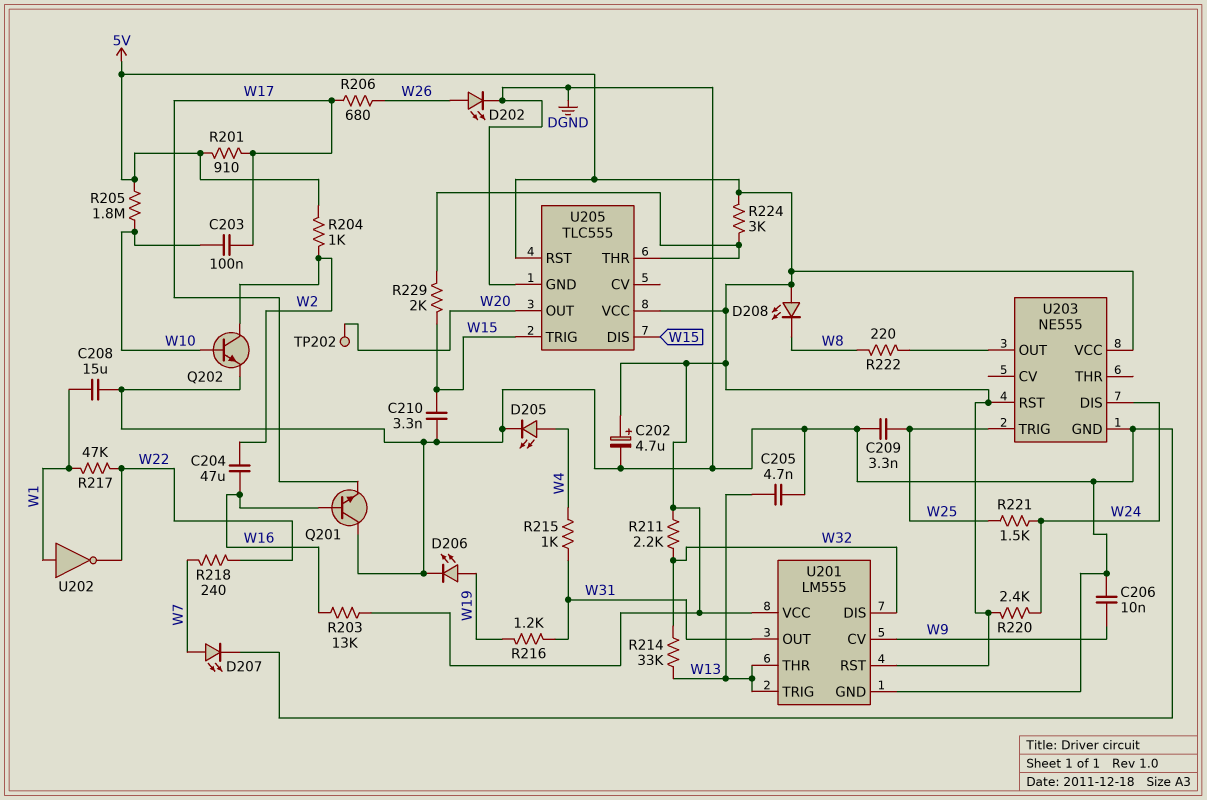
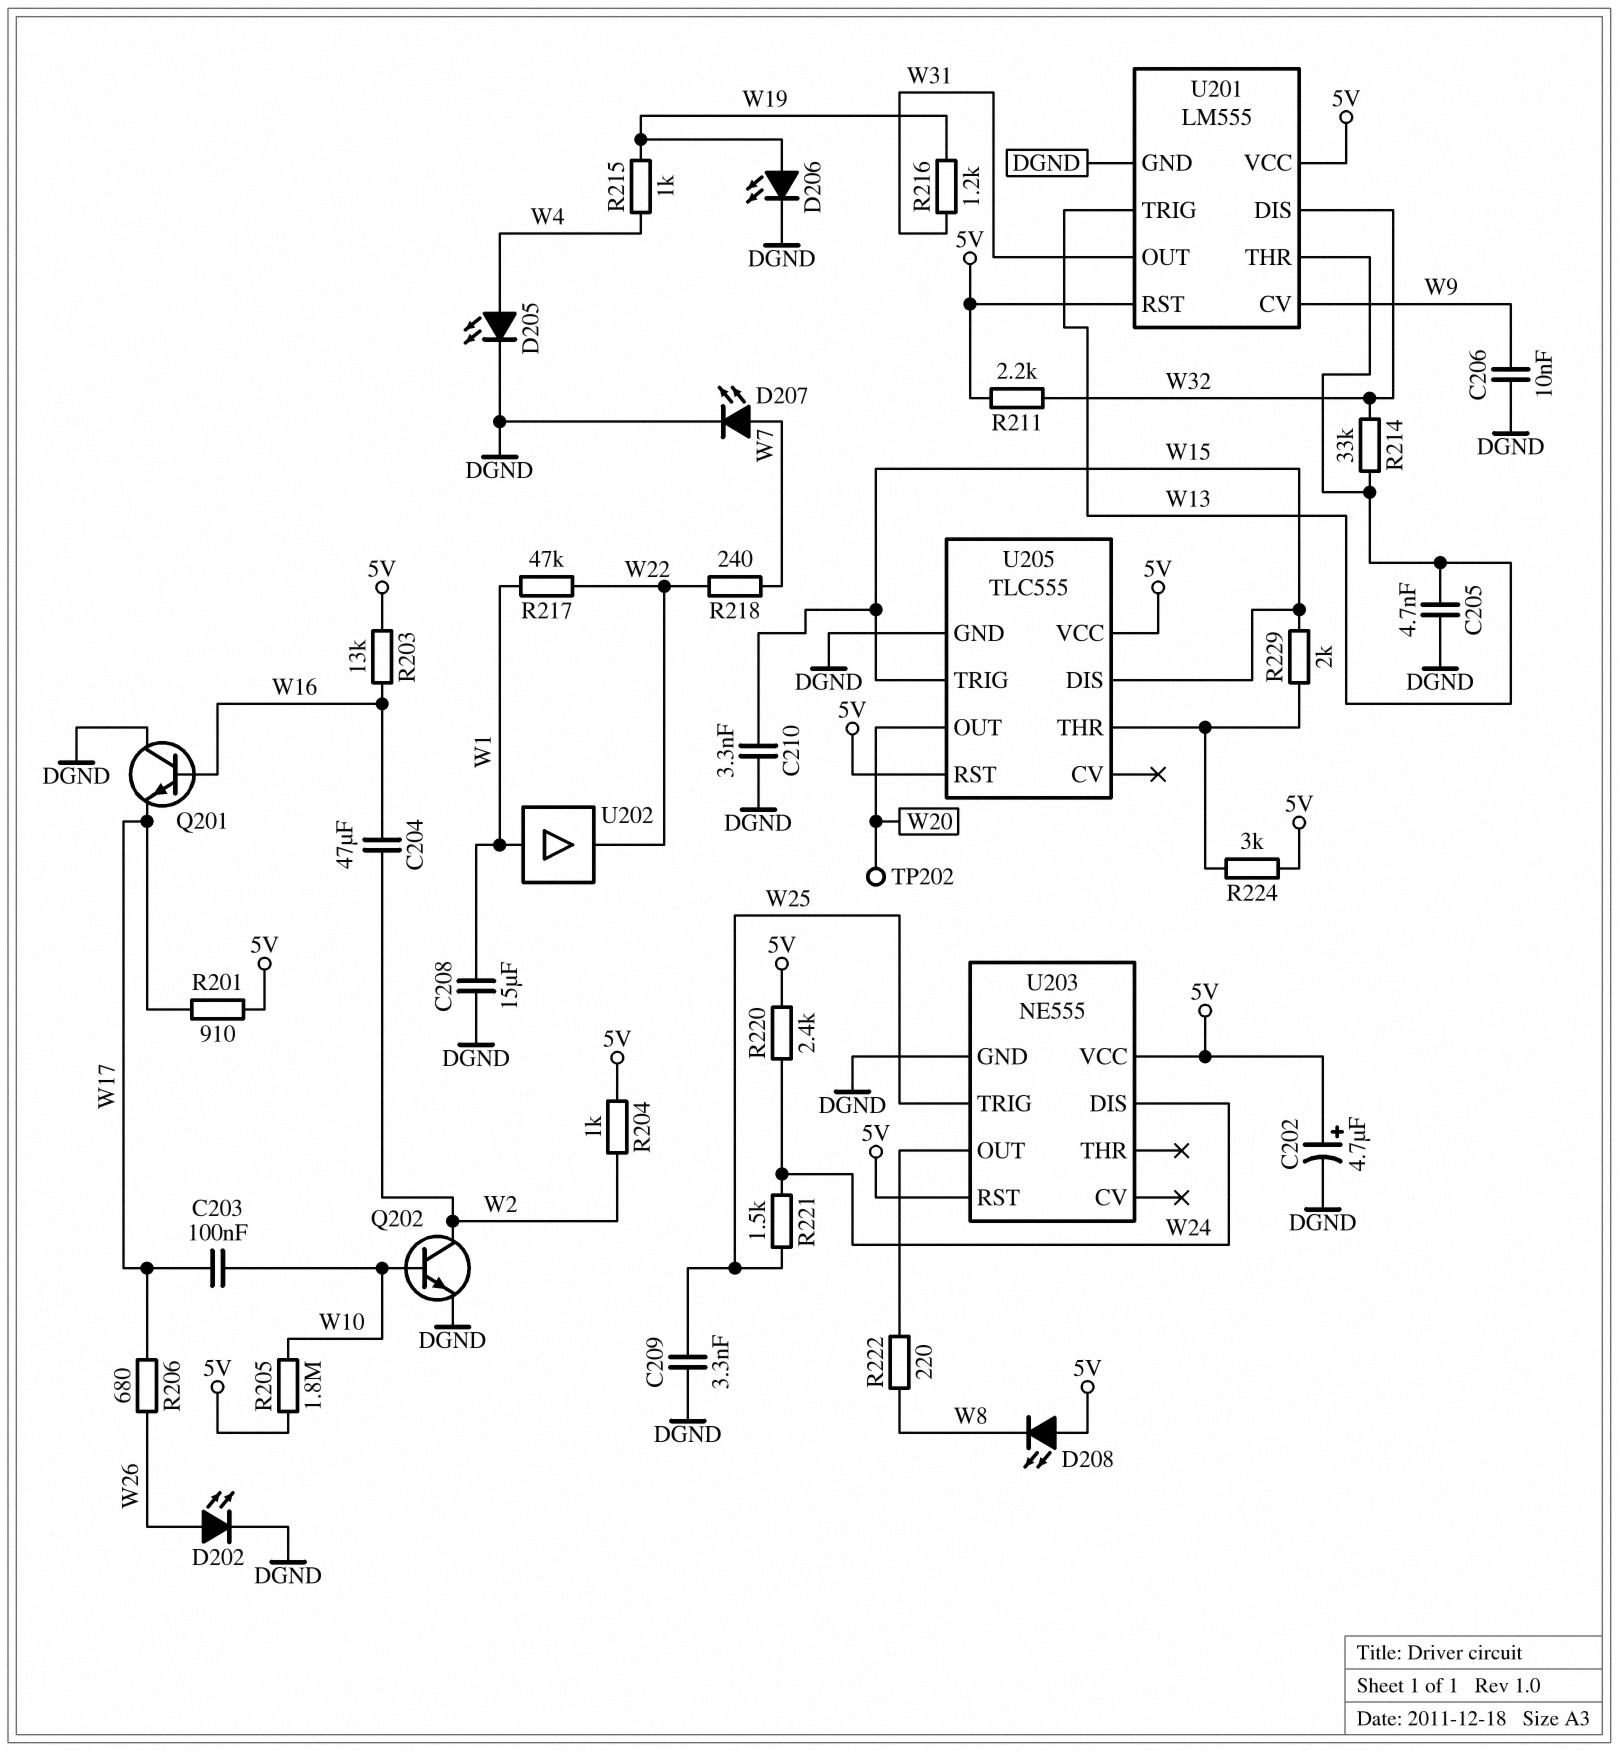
R215: 1k (W4, W31) -> 1k (W4, W19)
U202: NOT (in W1, out W22) -> buffer (in W1, out W22)

